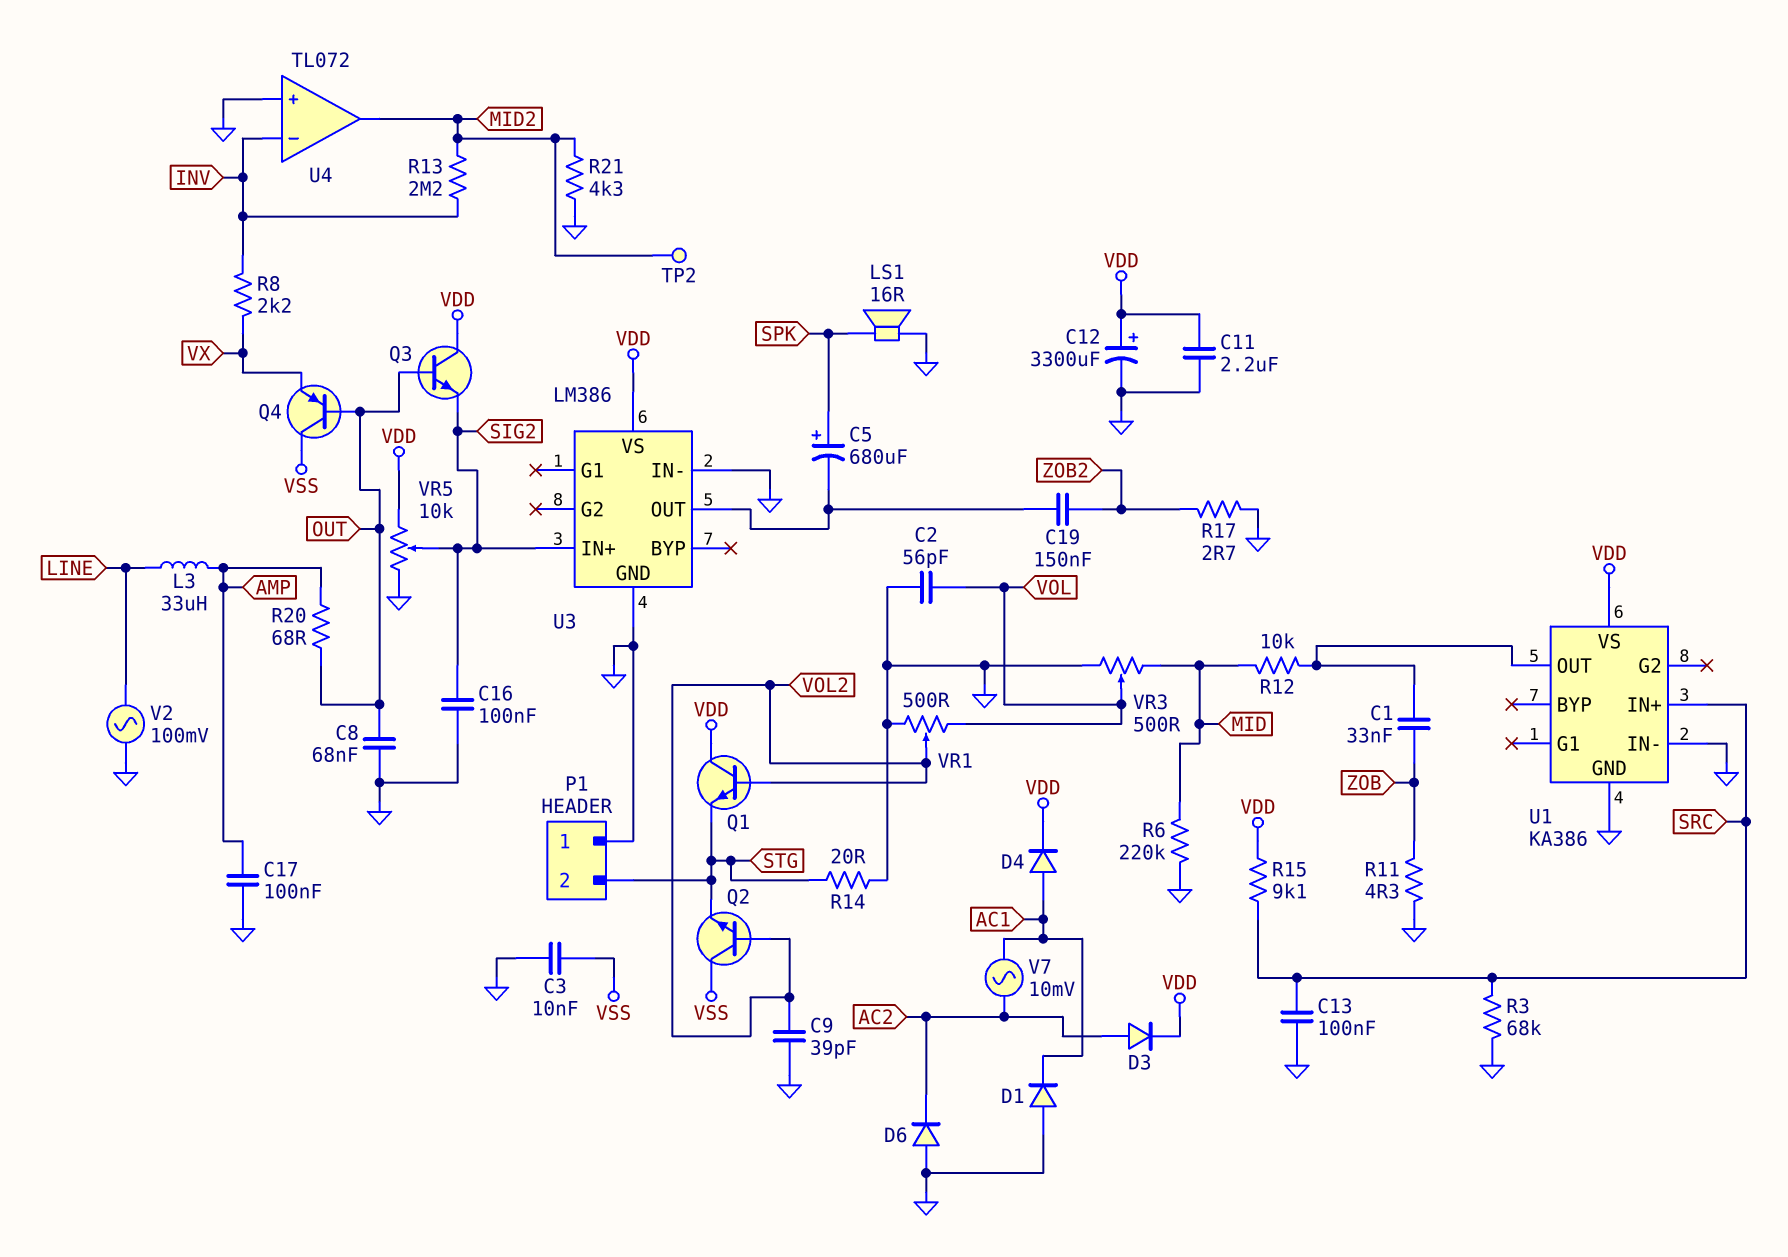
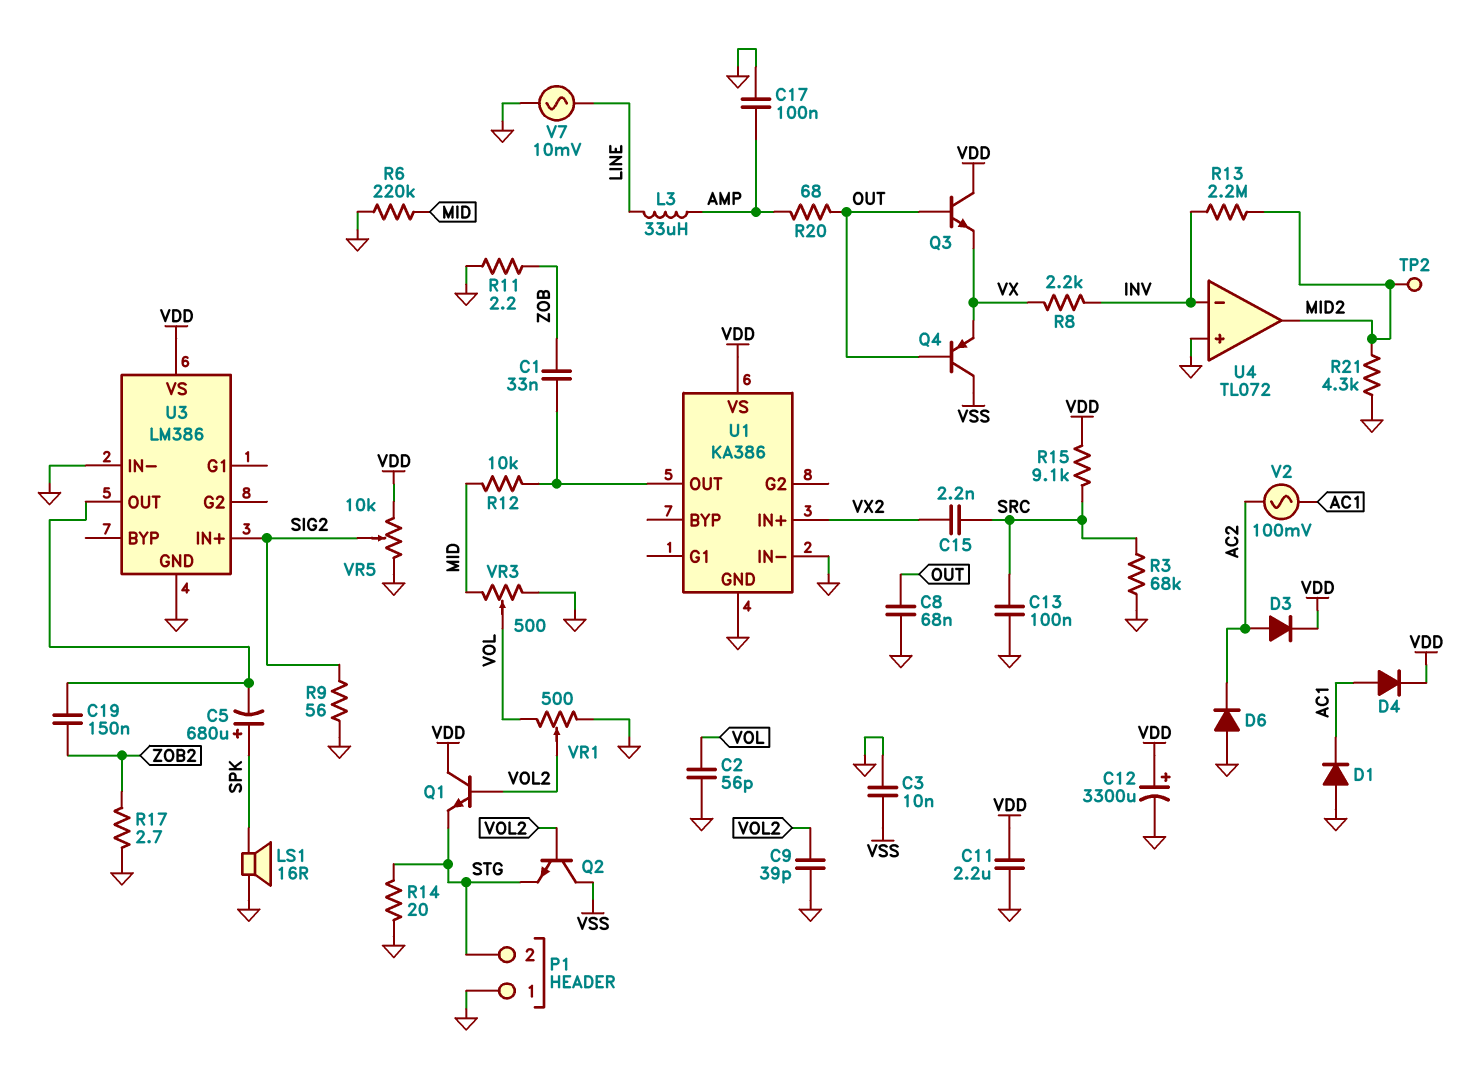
C15: none -> 2.2nF (SRC, VX2)
C16: 100nF (GND, SIG2) -> none
Q3: NPN (B OUT, C VDD, E SIG2) -> NPN (B OUT, C VDD, E VX)
R9: none -> 56 (GND, SIG2)
R11: 4.3 (GND, ZOB) -> 2.2 (GND, ZOB)
U1 pin IN+: SRC -> VX2
V2: AC 100mV (GND, LINE) -> AC 100mV (AC1, AC2)
V7: AC 10mV (AC1, AC2) -> AC 10mV (GND, LINE)

